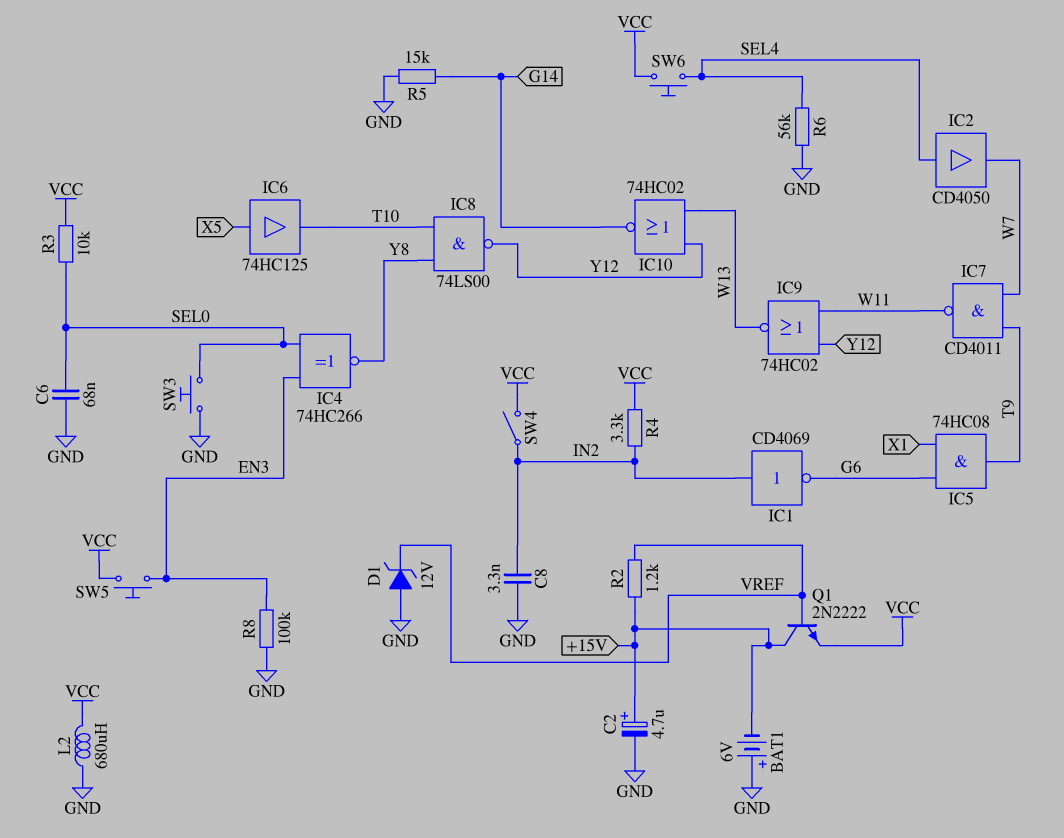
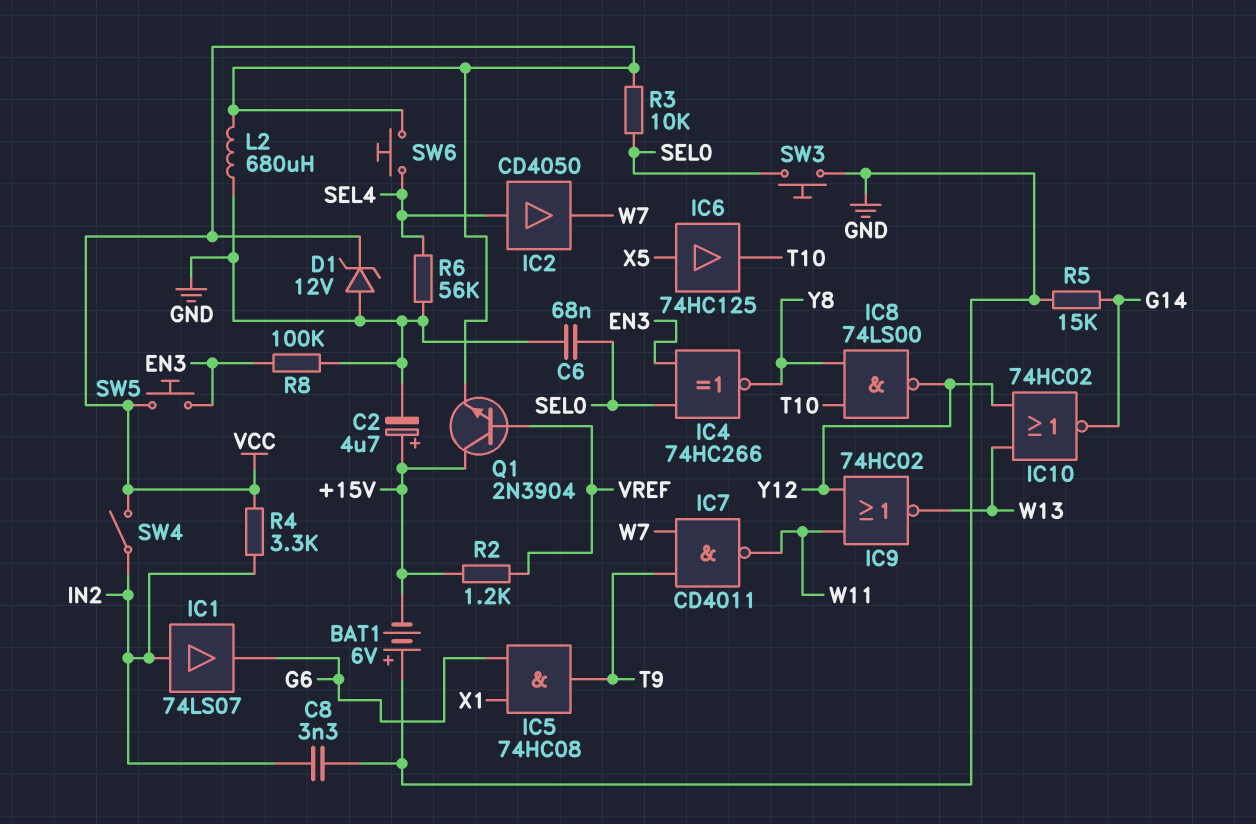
D1: zener 12V (A GND, K VREF) -> zener 12V (A GND, K VCC)
IC1: NOT CD4069 (in IN2, out G6) -> buffer 74LS07 (in IN2, out G6)
Q1: NPN 2N2222 (B VREF, C +15V, E VCC) -> NPN 2N3904 (B VREF, C +15V, E VCC)

